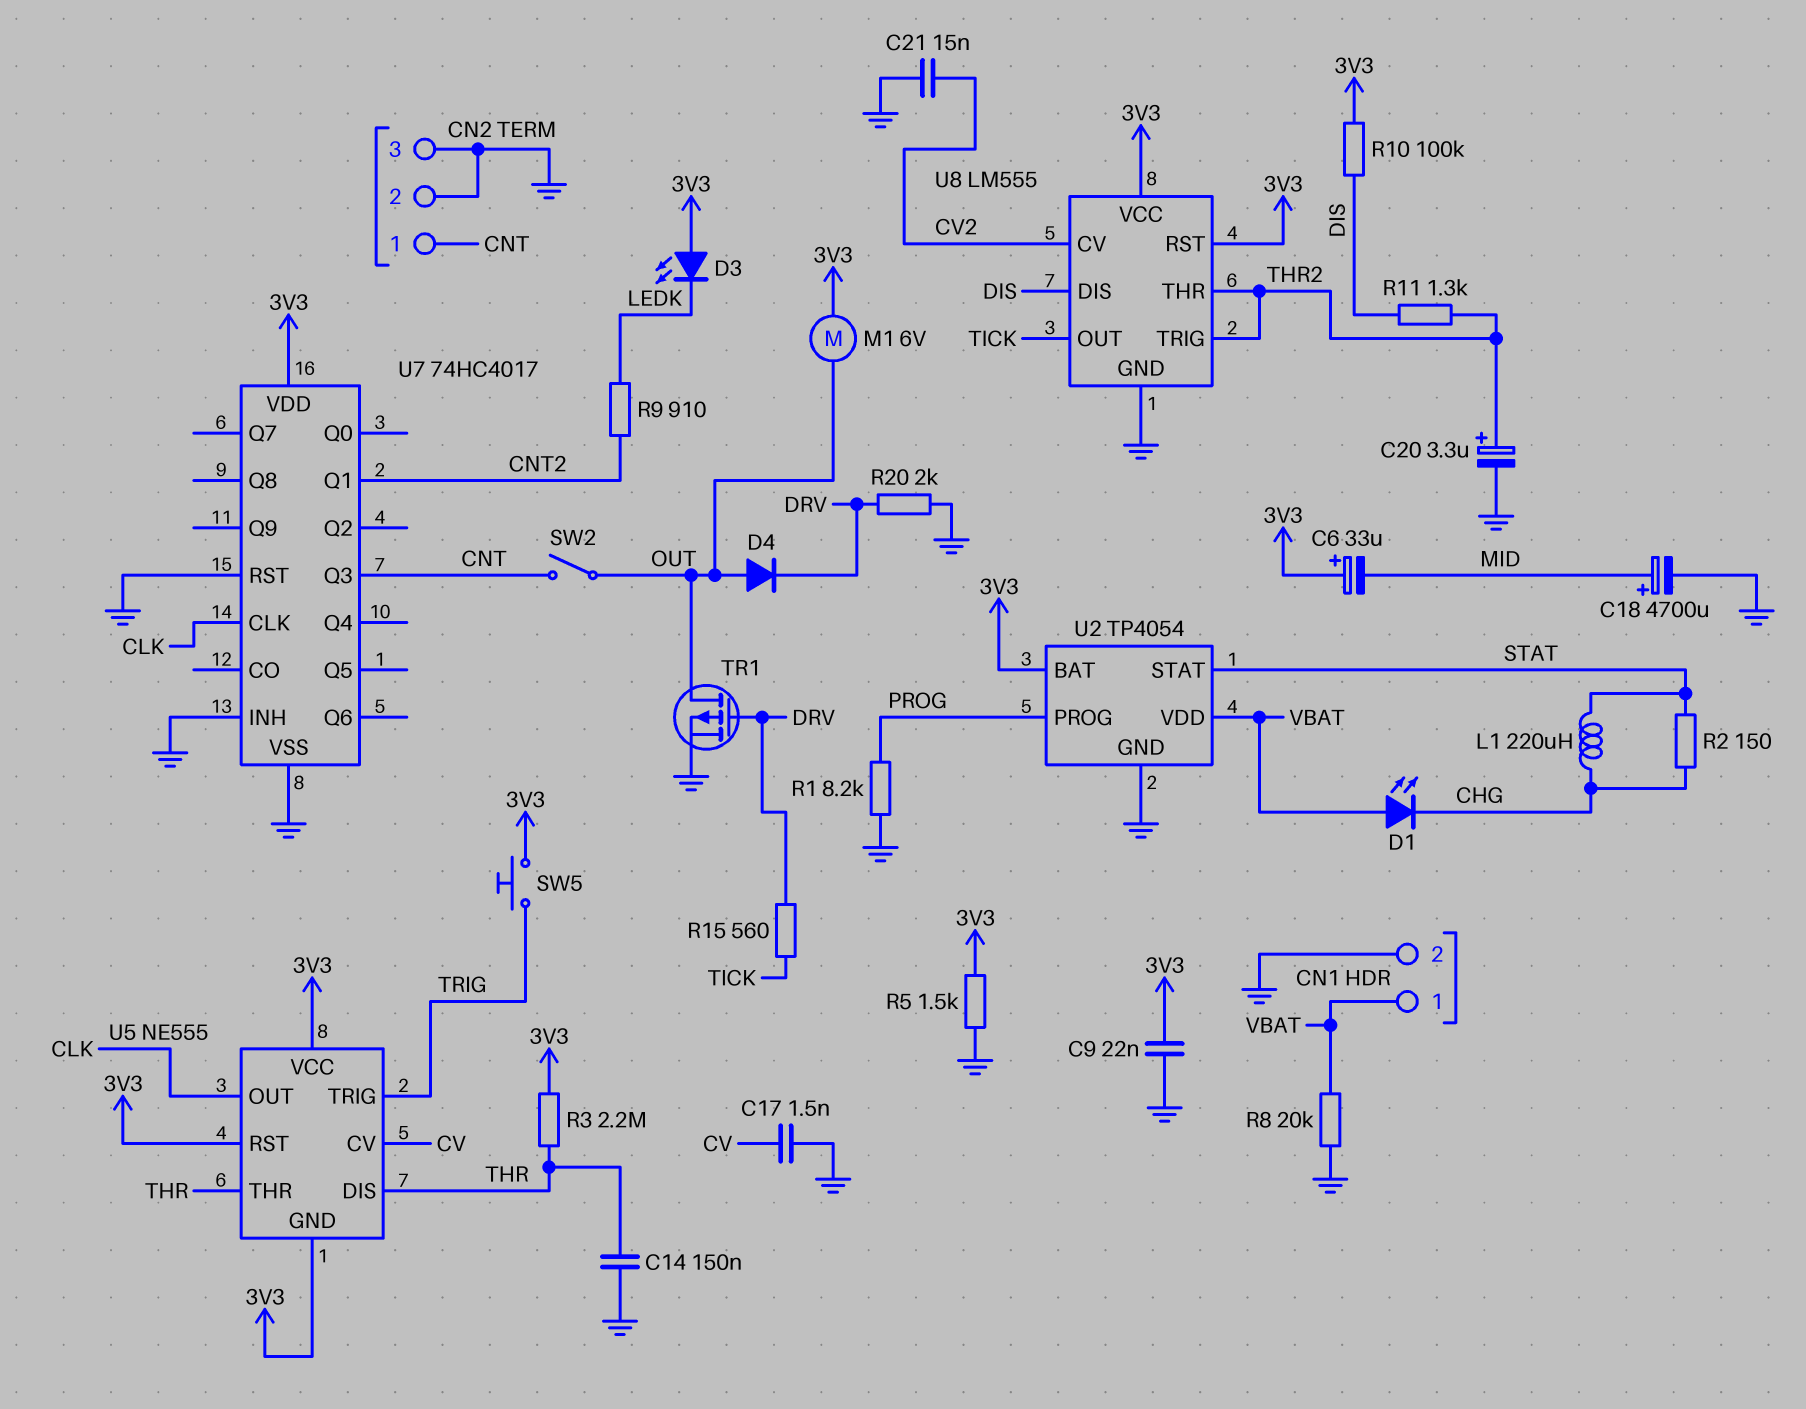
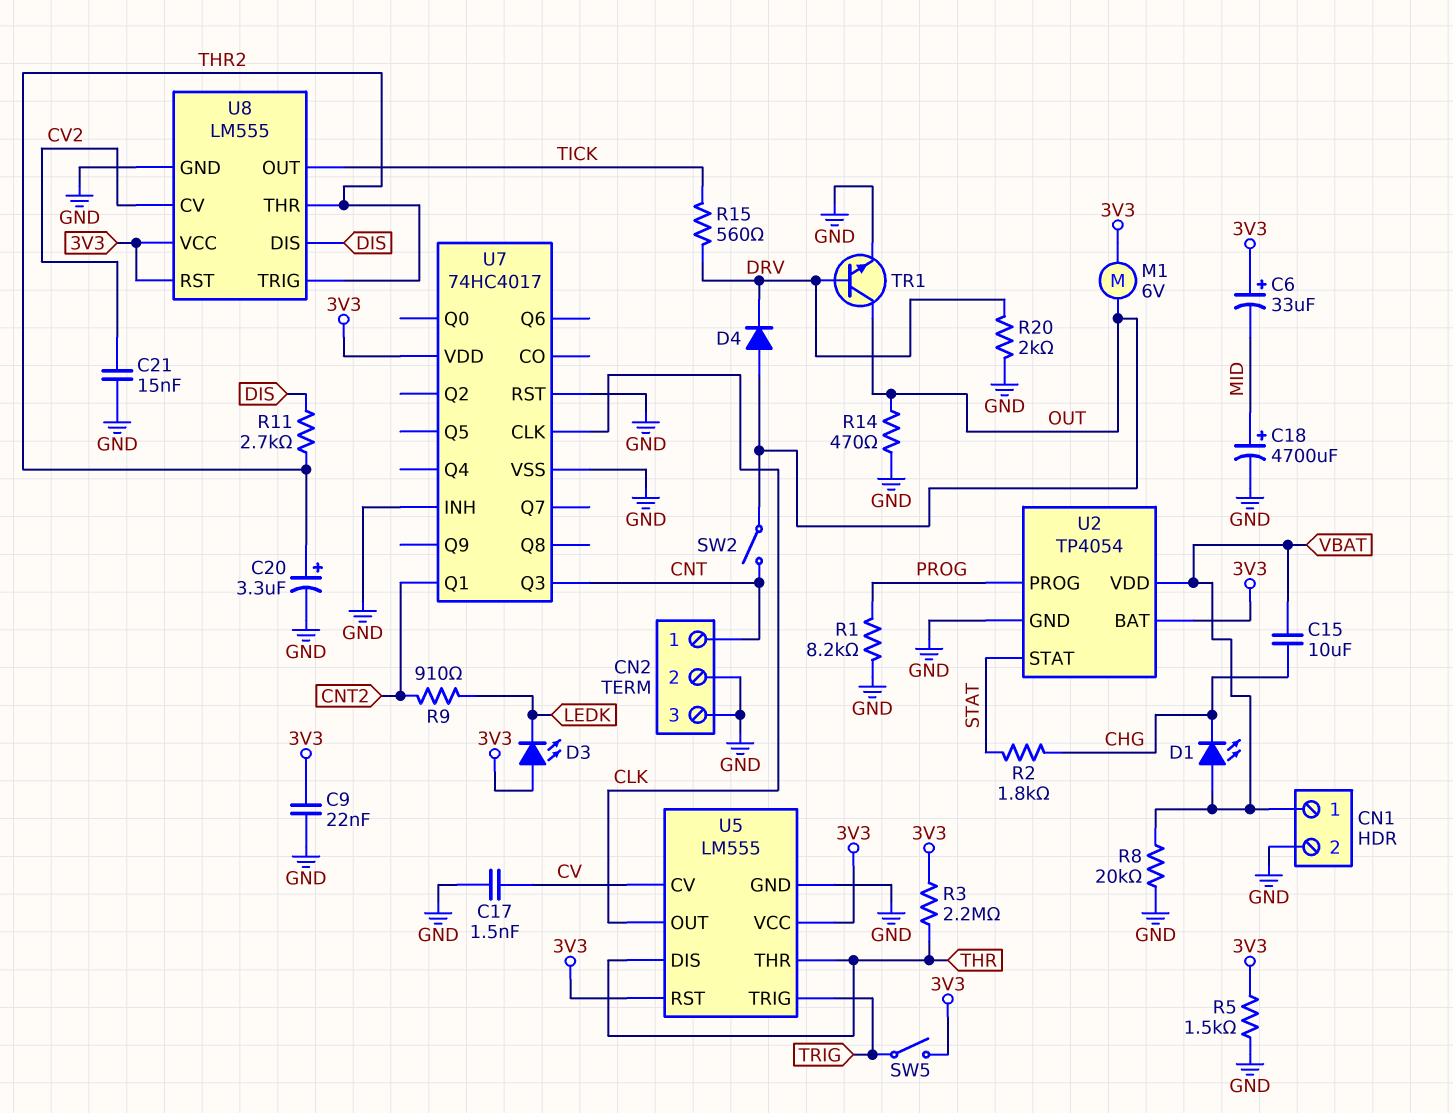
C14: 150nF (GND, THR) -> none
C15: none -> 10uF (CHG, VBAT)
L1: 220uH (CHG, STAT) -> none
R2: 150 (CHG, STAT) -> 1.8k (CHG, STAT)
R10: 100k (3V3, DIS) -> none
R11: 1.3k (DIS, THR2) -> 2.7k (DIS, THR2)
R14: none -> 470 (GND, OUT)
SW5: button (3V3, TRIG) -> switch (3V3, TRIG)
TR1: PMOS (G DRV, D OUT, S GND) -> NPN (B DRV, C OUT, E GND)
U5: NE555 -> LM555
U5 pin GND: 3V3 -> GND

